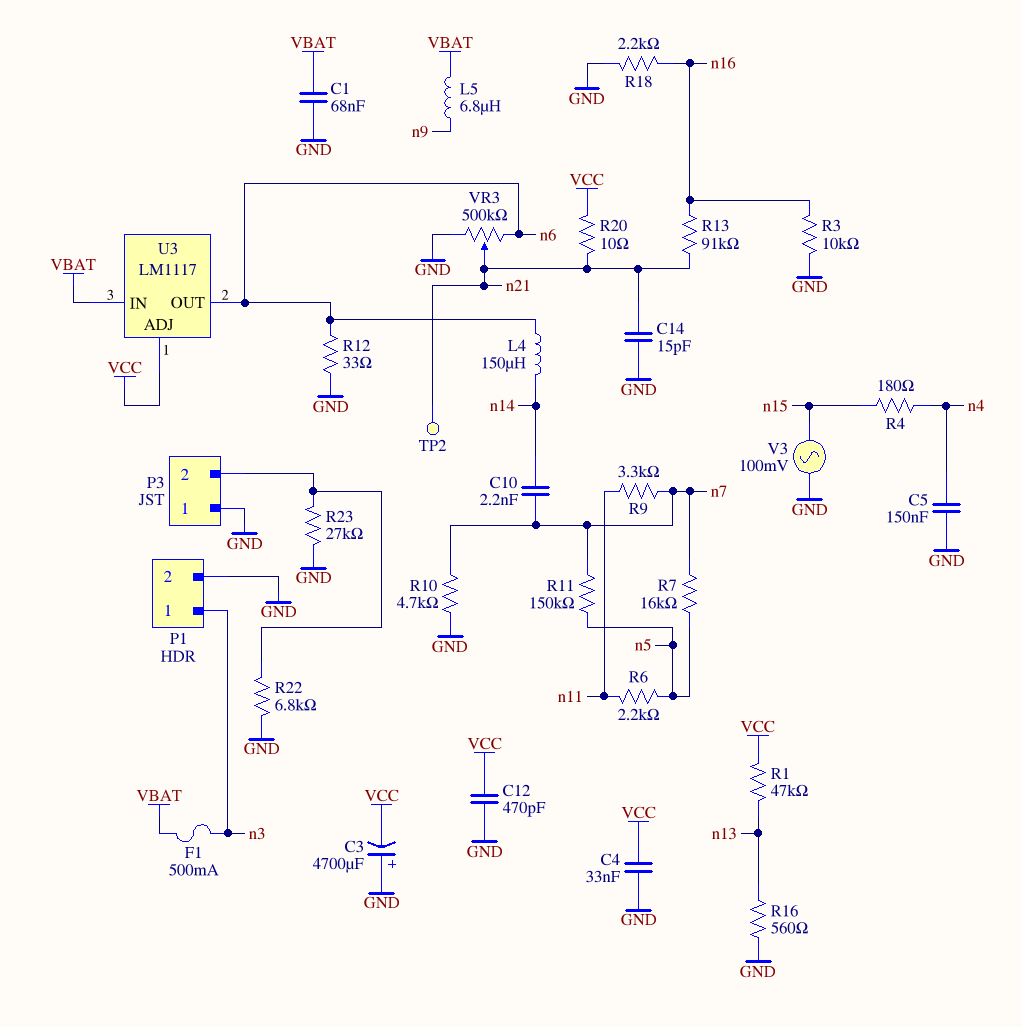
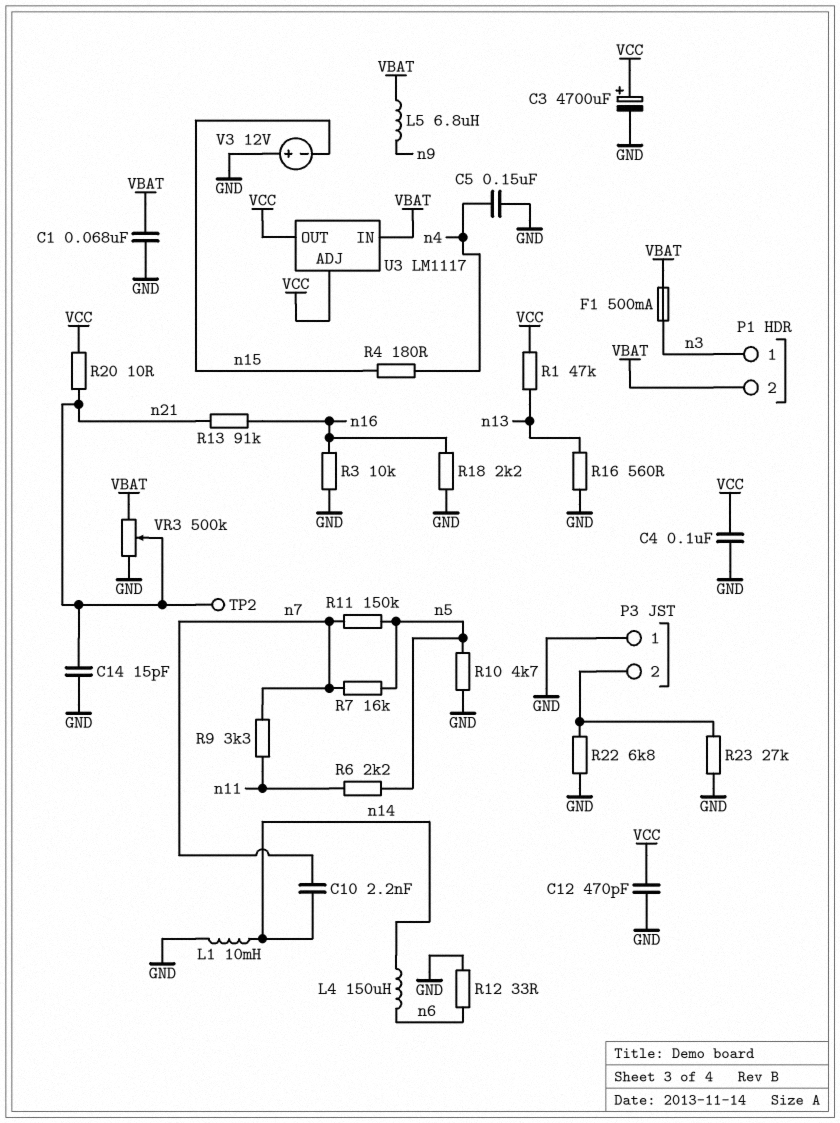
C3: 4700uF (plus GND, minus VCC) -> 4700uF (plus VCC, minus GND)
C4: 33nF (GND, VCC) -> 100nF (GND, VCC)
L1: none -> 10mH (GND, n14)
P1 pin 2: GND -> VBAT
R10: 4.7k (GND, n7) -> 4.7k (GND, n5)
U3 pin OUT: n6 -> VCC
V3: AC 100mV (GND, n15) -> 12V (plus GND, minus n15)
VR3: 500k (GND, n6, wiper n21) -> 500k (GND, VBAT, wiper n21)

